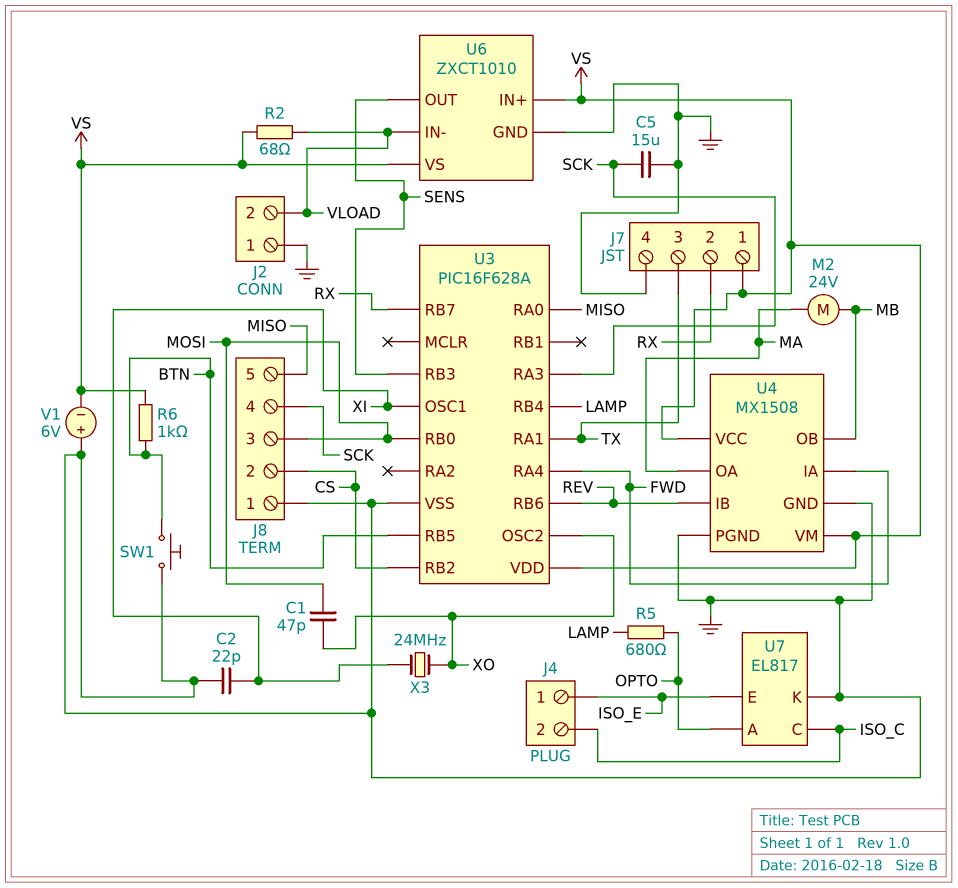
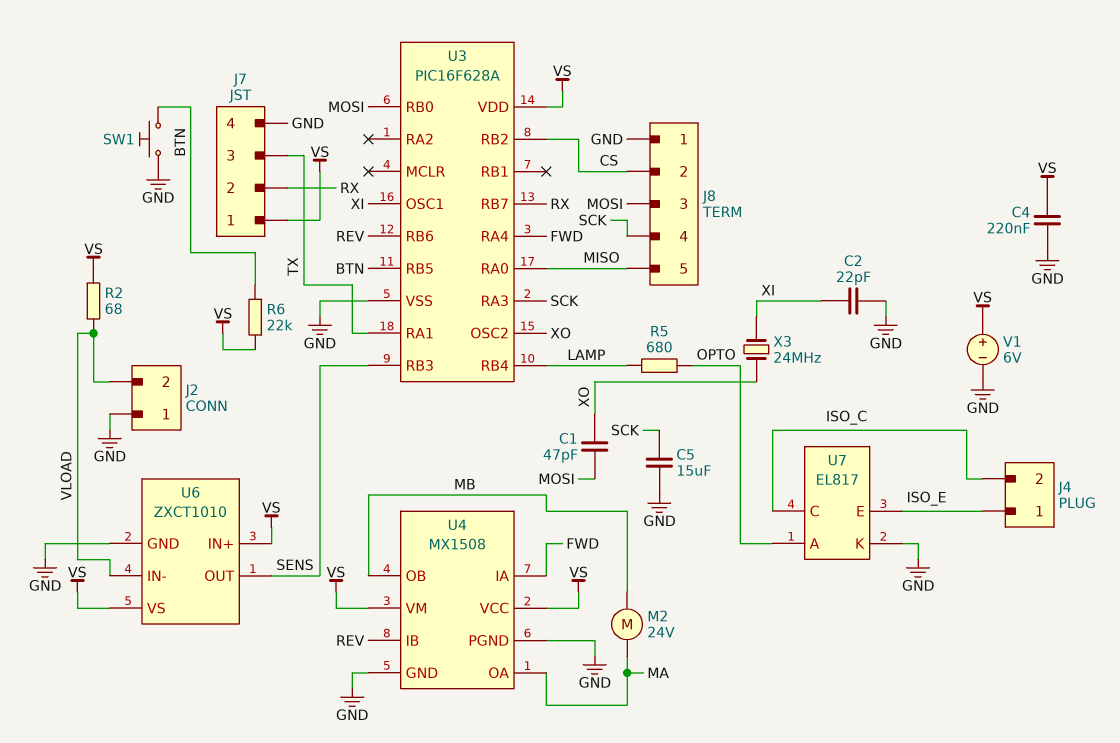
C4: none -> 220nF (GND, VS)
R6: 1k (BTN, VS) -> 22k (BTN, VS)
V1: 6V (plus GND, minus VS) -> 6V (plus VS, minus GND)

